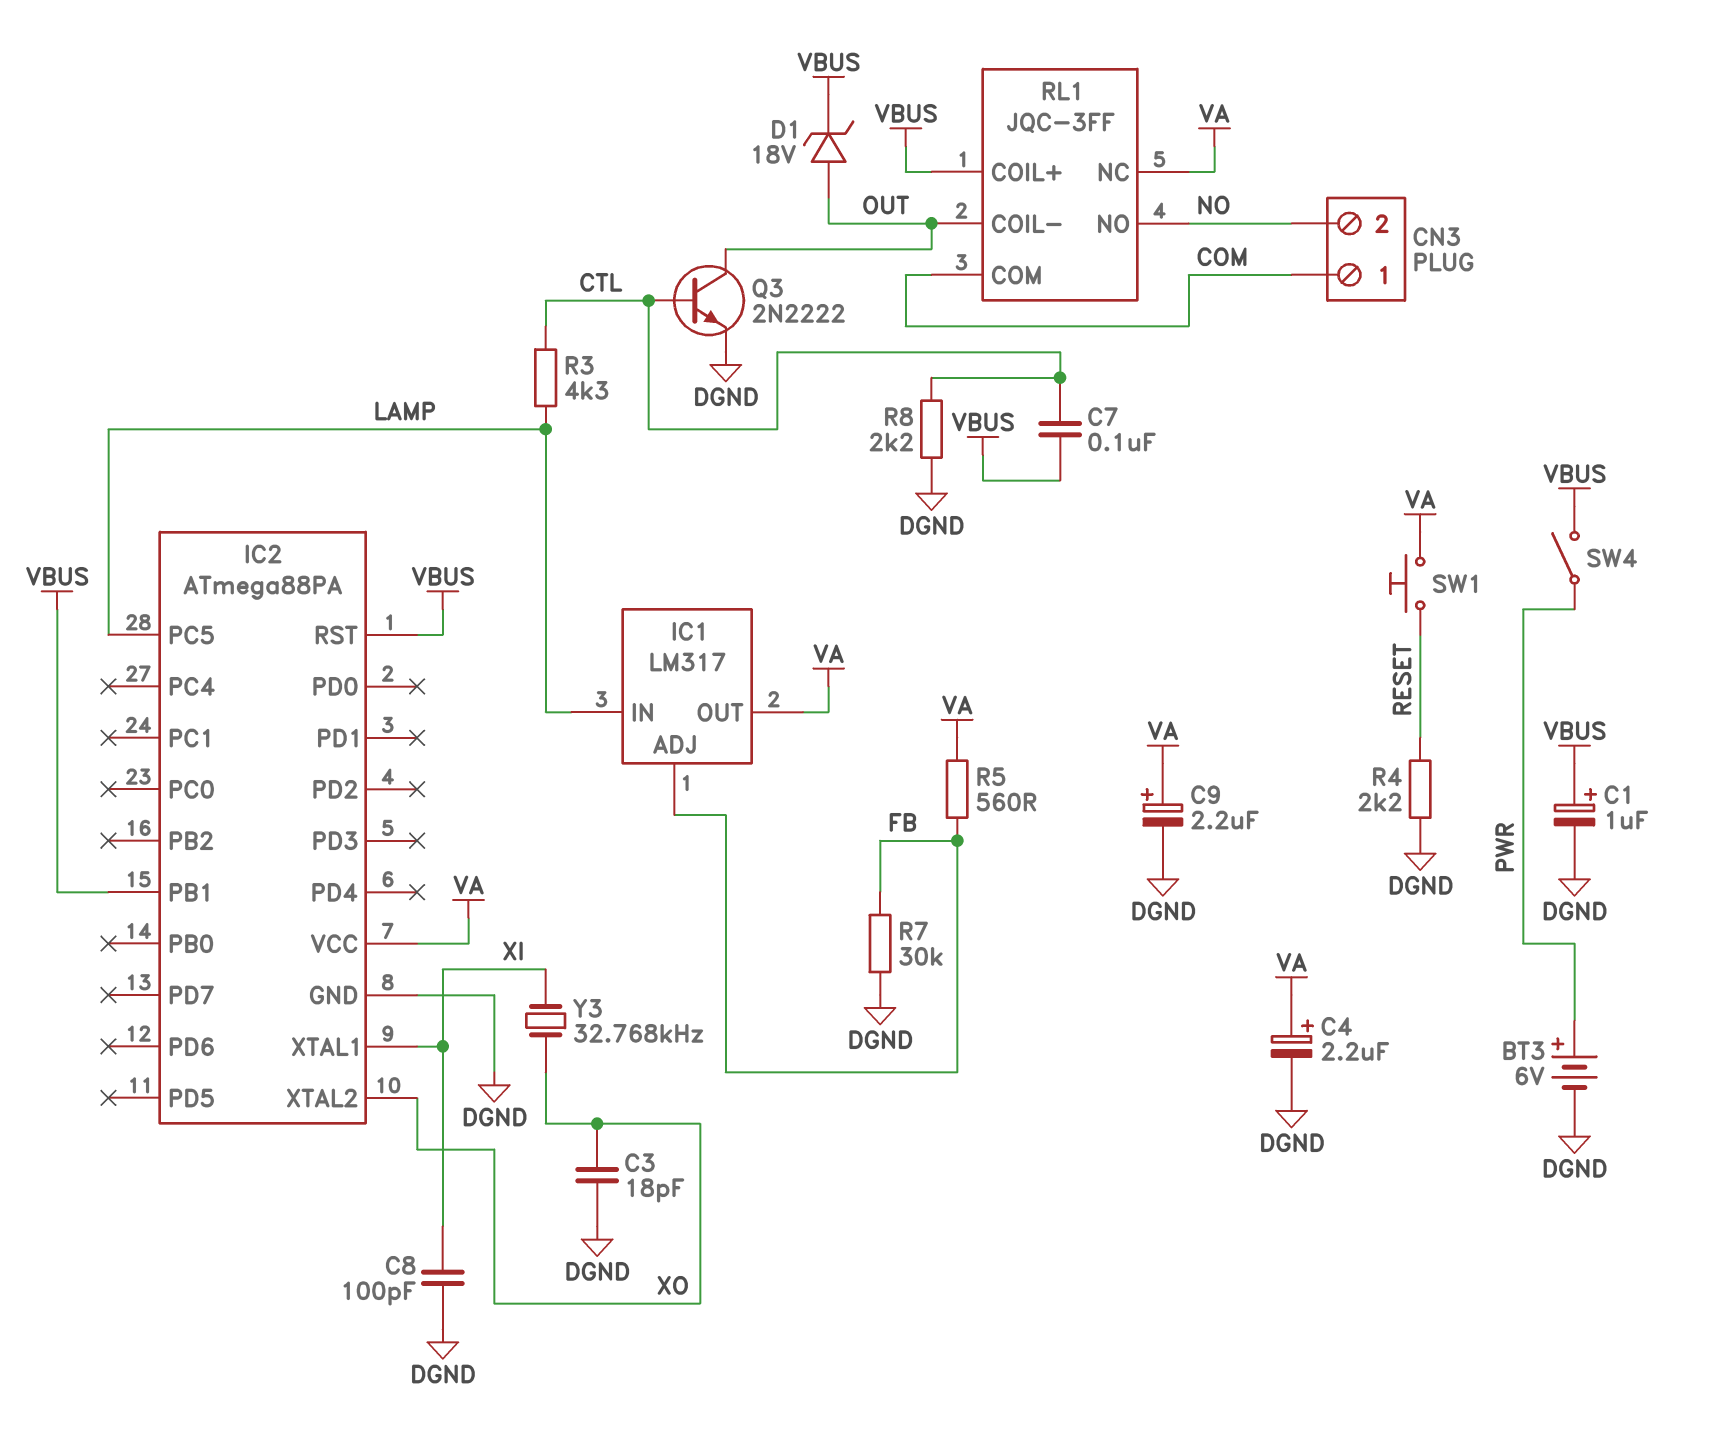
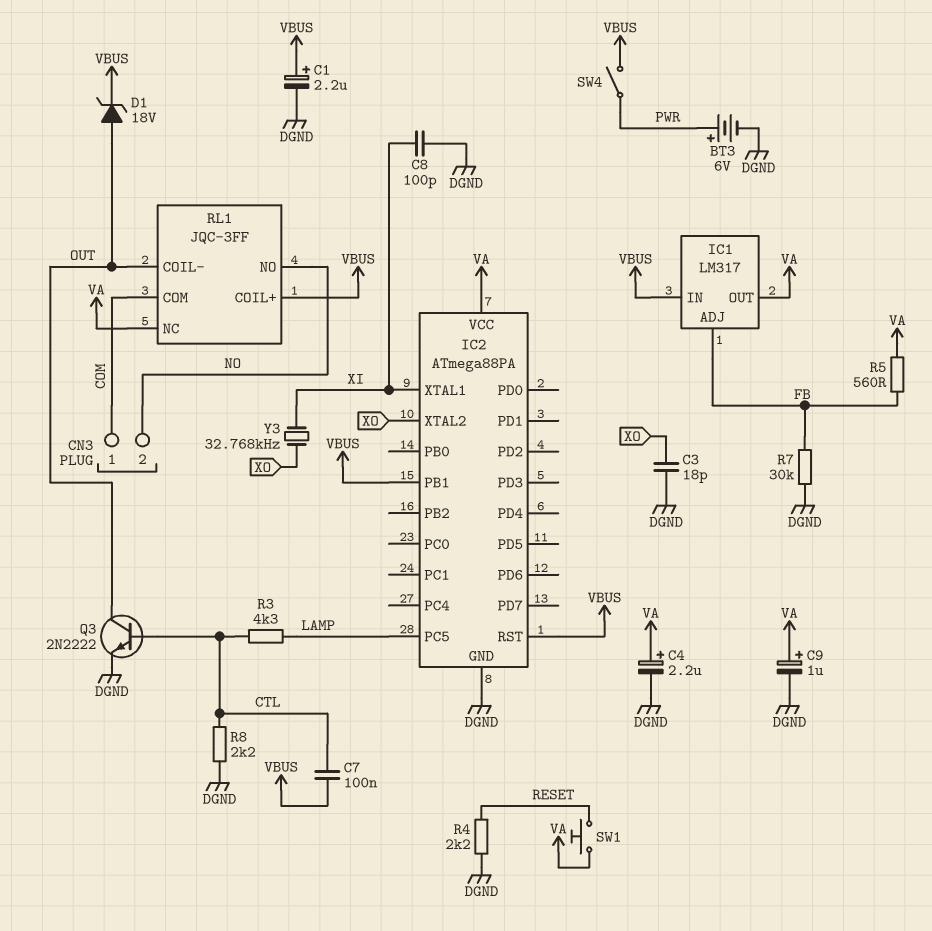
C1: 1uF (plus VBUS, minus DGND) -> 2.2uF (plus VBUS, minus DGND)
C9: 2.2uF (plus VA, minus DGND) -> 1uF (plus VA, minus DGND)
IC1 pin IN: LAMP -> VBUS

